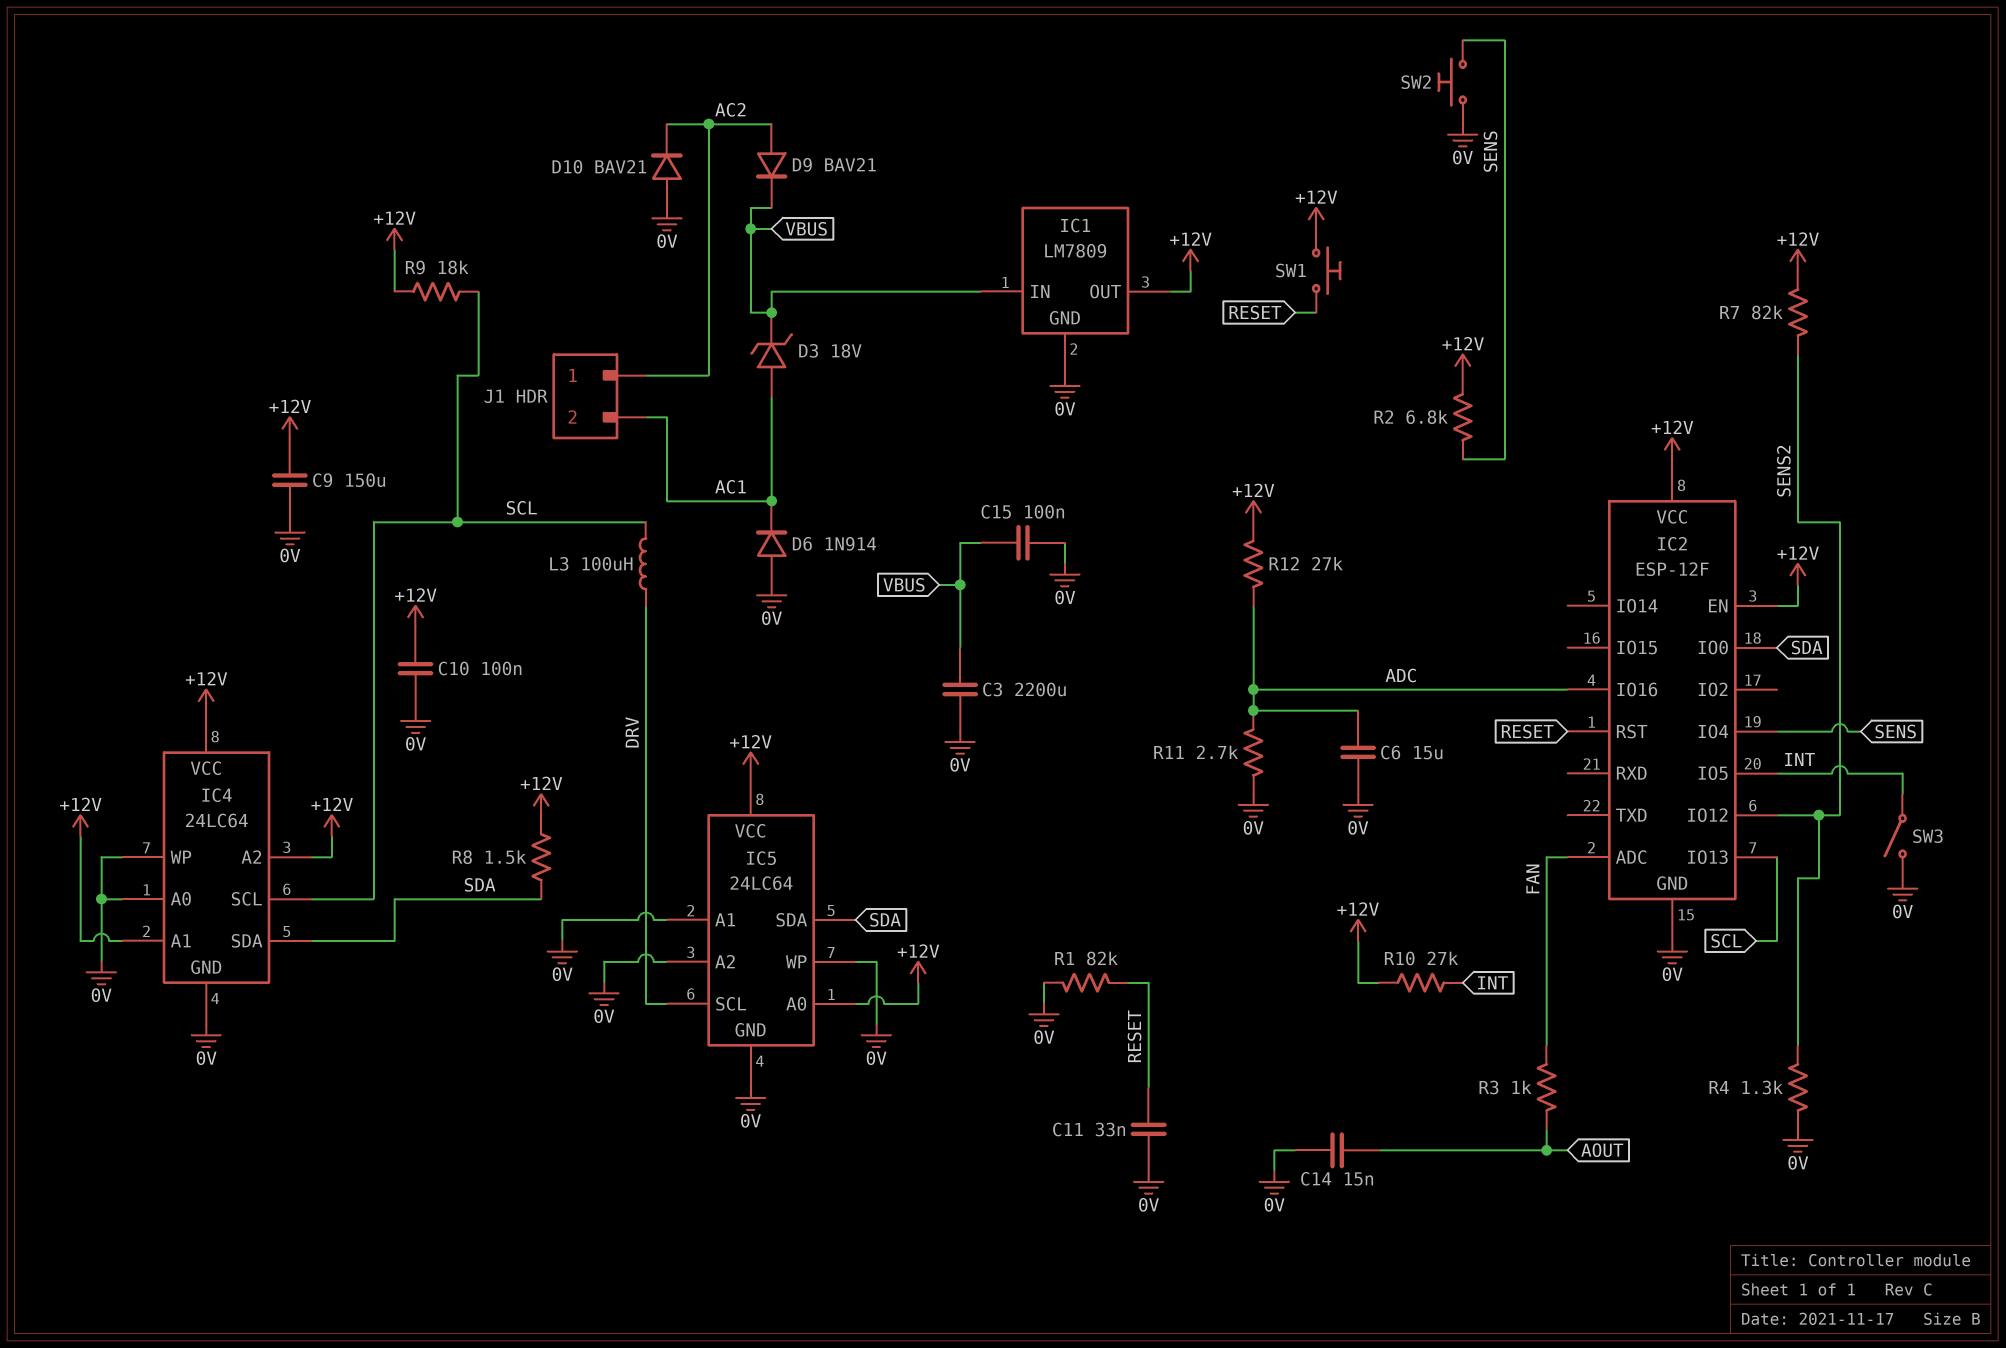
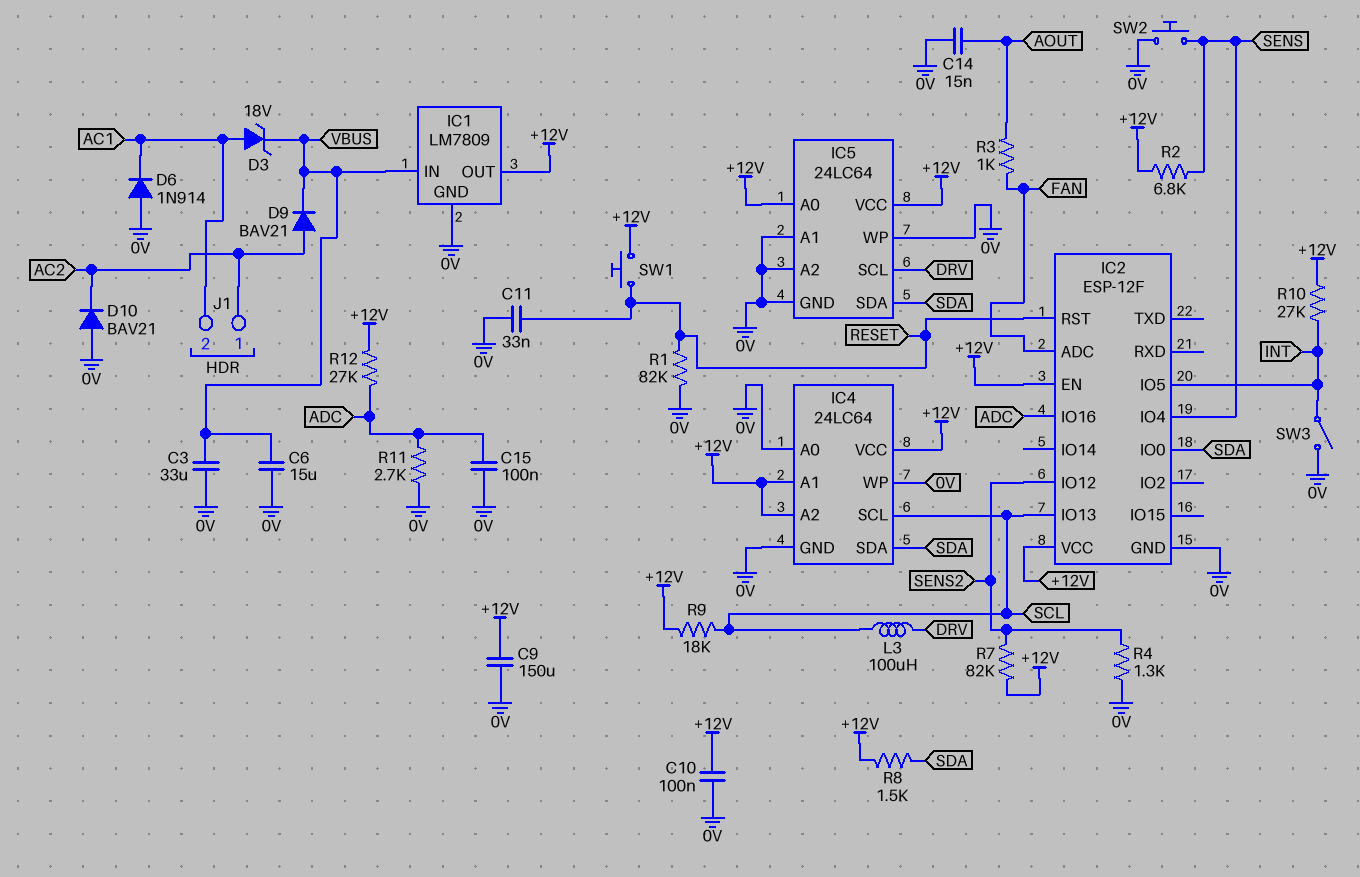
C3: 2200uF (0V, VBUS) -> 33uF (0V, VBUS)
C6: 15uF (0V, ADC) -> 15uF (0V, VBUS)
C15: 100nF (0V, VBUS) -> 100nF (0V, ADC)

